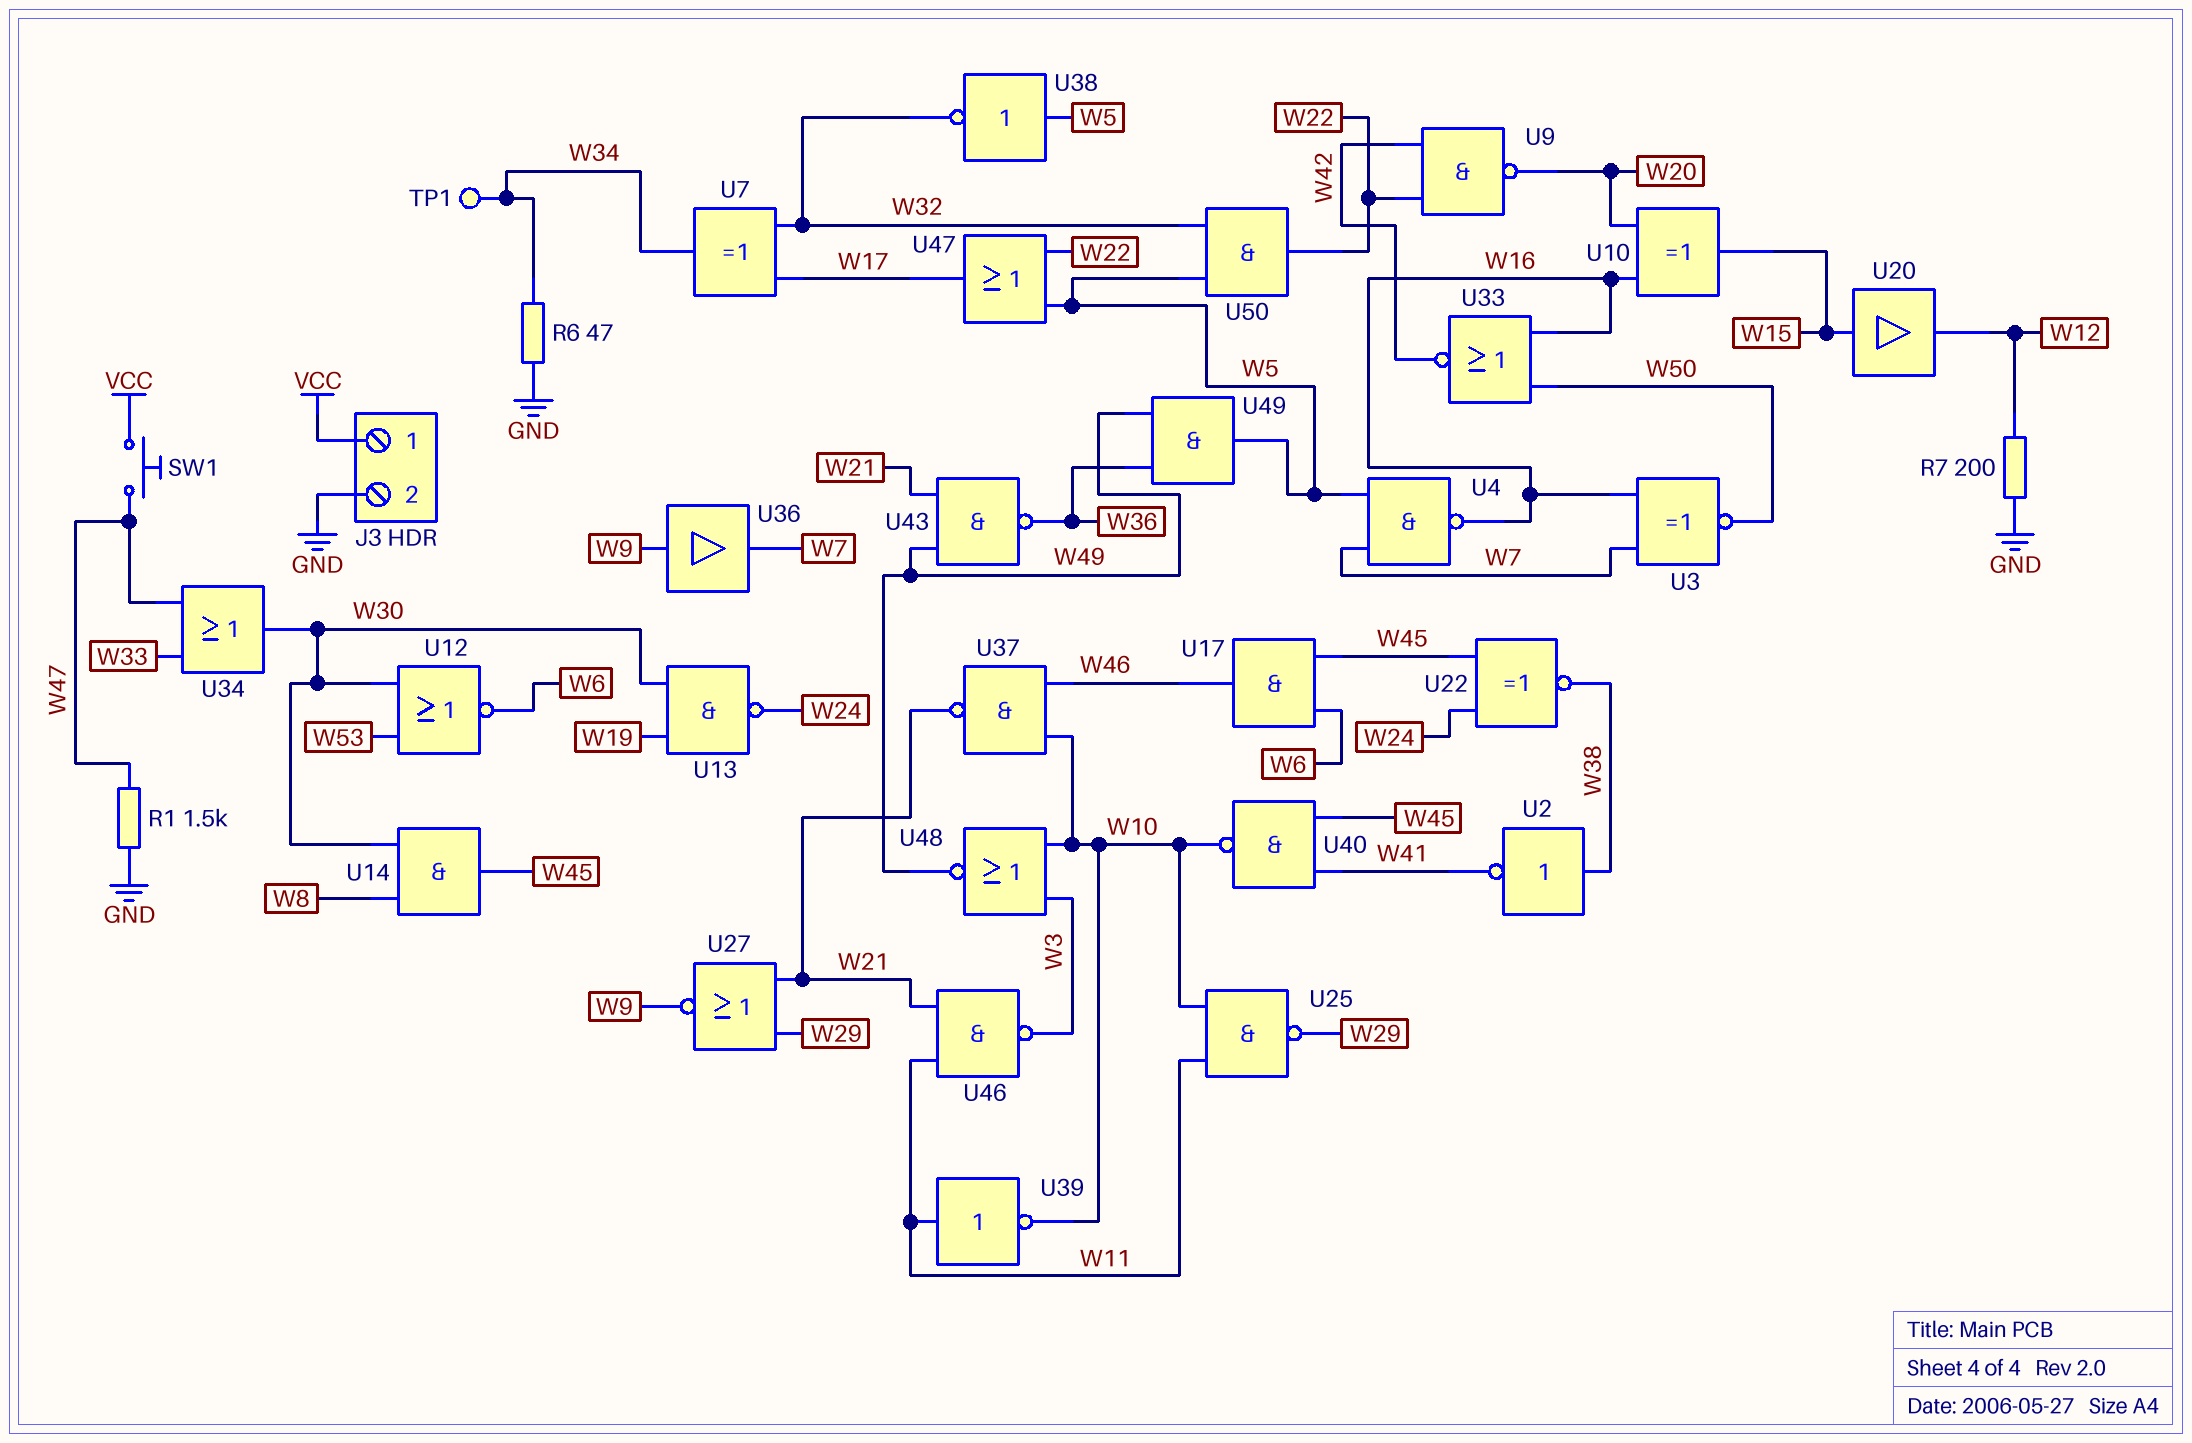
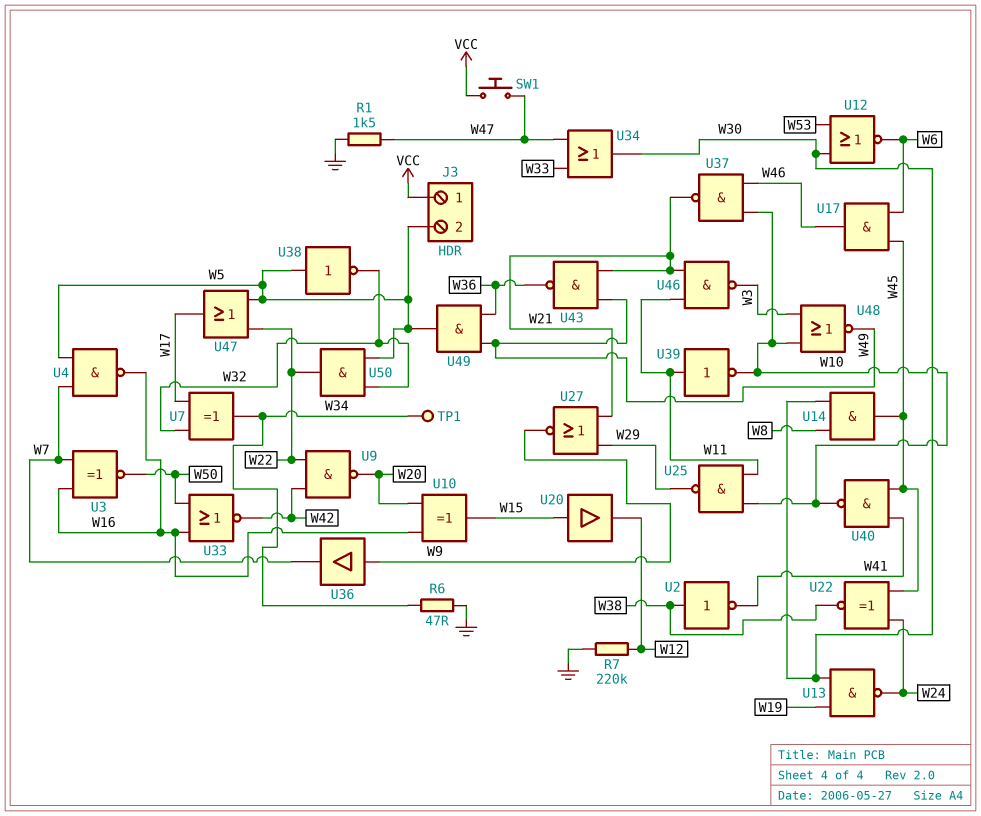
J3 pin 2: GND -> W5
R7: 200 (GND, W12) -> 220k (GND, W12)

